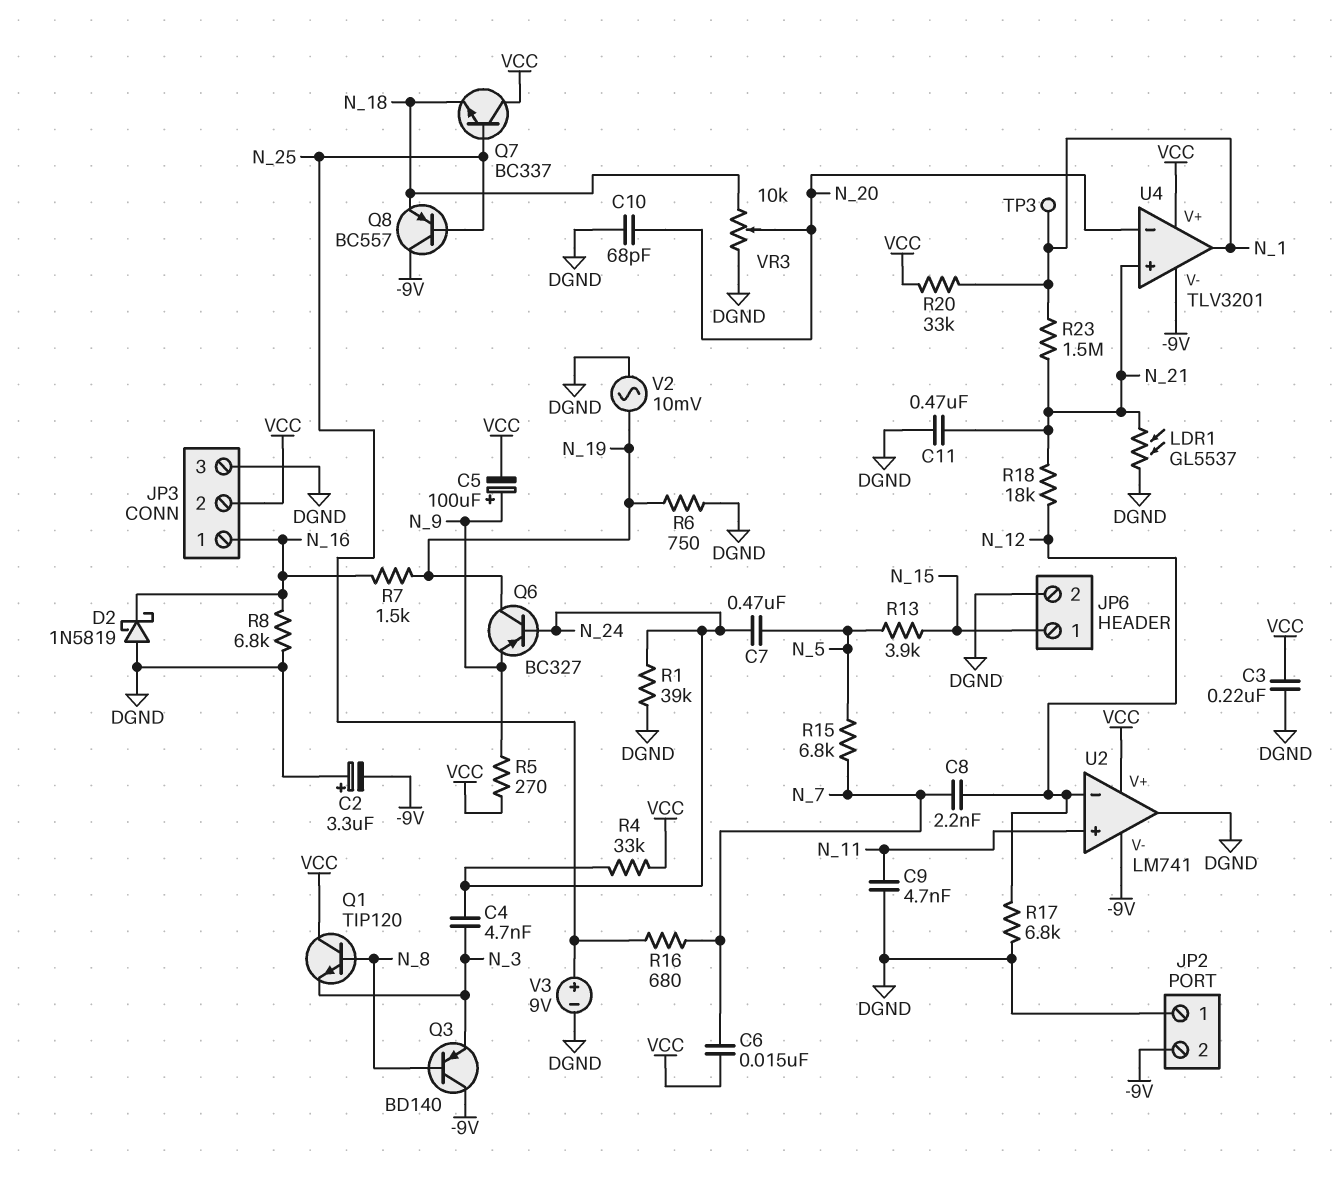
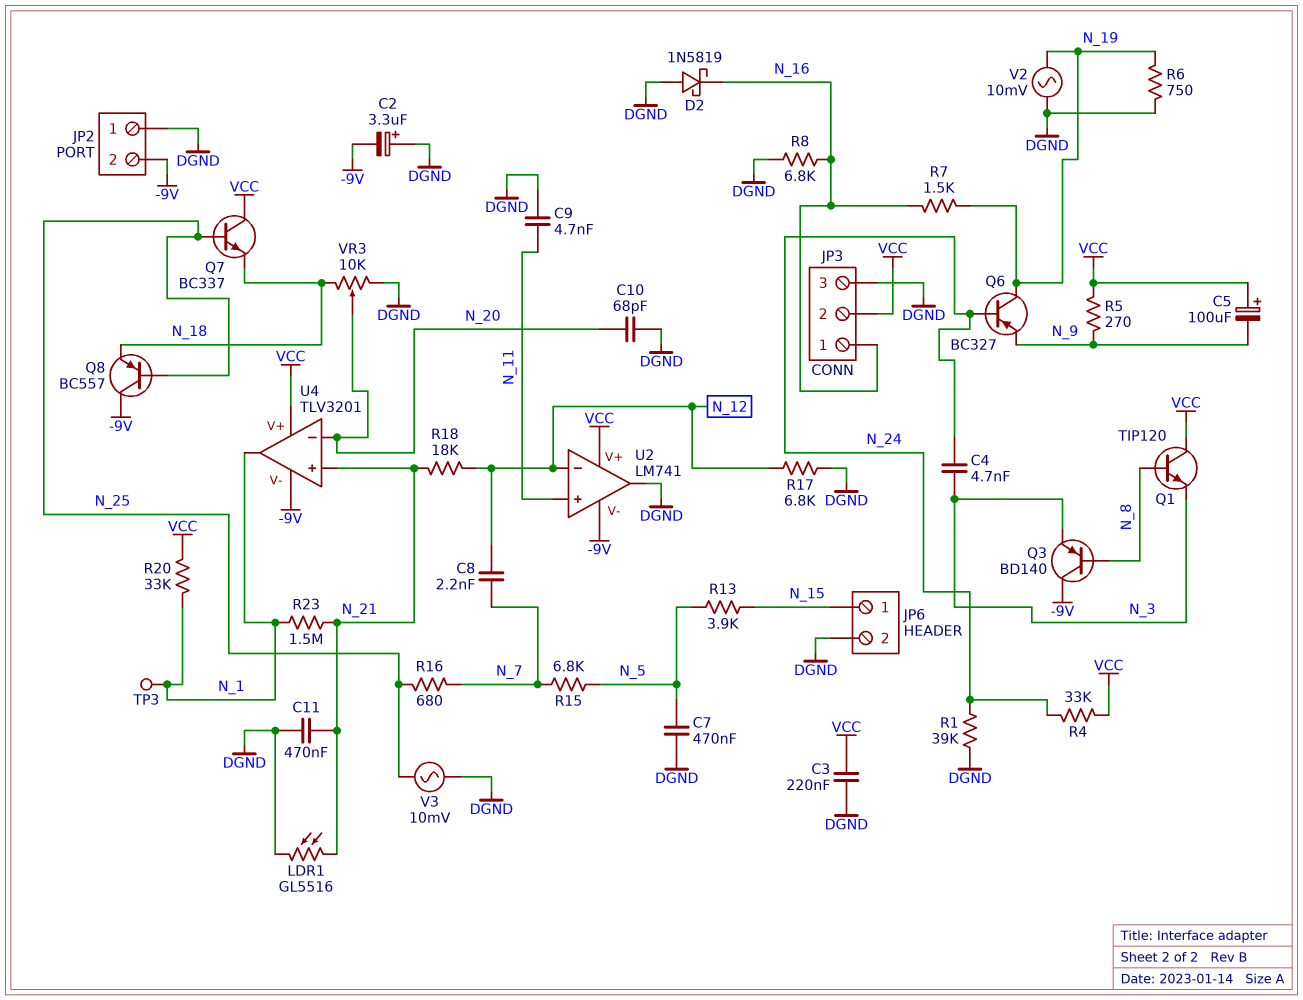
C5: 100uF (plus N_9, minus VCC) -> 100uF (plus VCC, minus N_9)
C6: 15nF (N_7, VCC) -> none
C7: 470nF (N_5, N_24) -> 470nF (DGND, N_5)
LDR1: GL5537 (DGND, N_21) -> GL5516 (DGND, N_21)
V3: 9V (plus N_25, minus DGND) -> AC 10mV (DGND, N_25)

